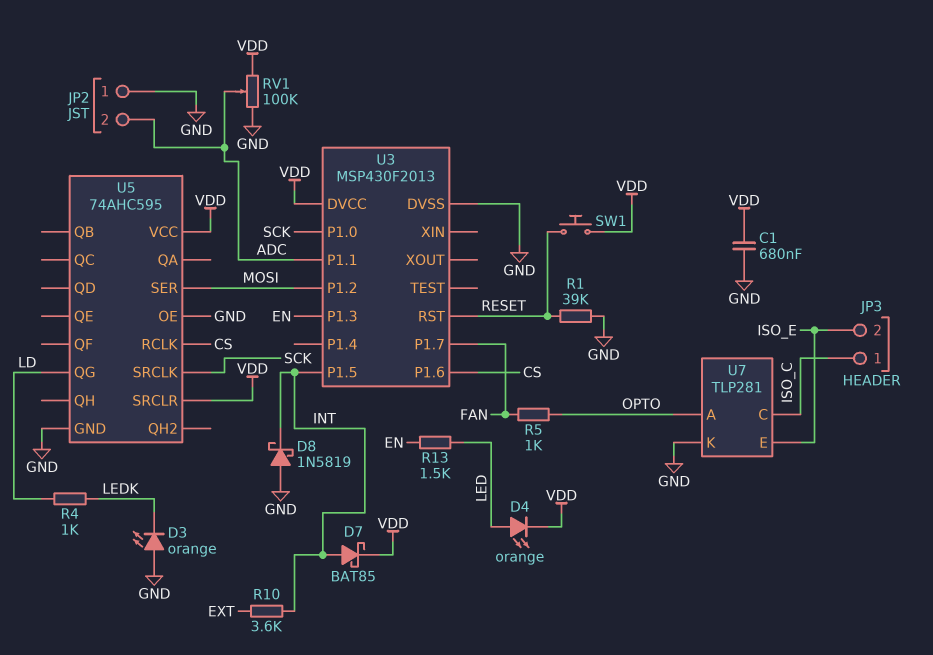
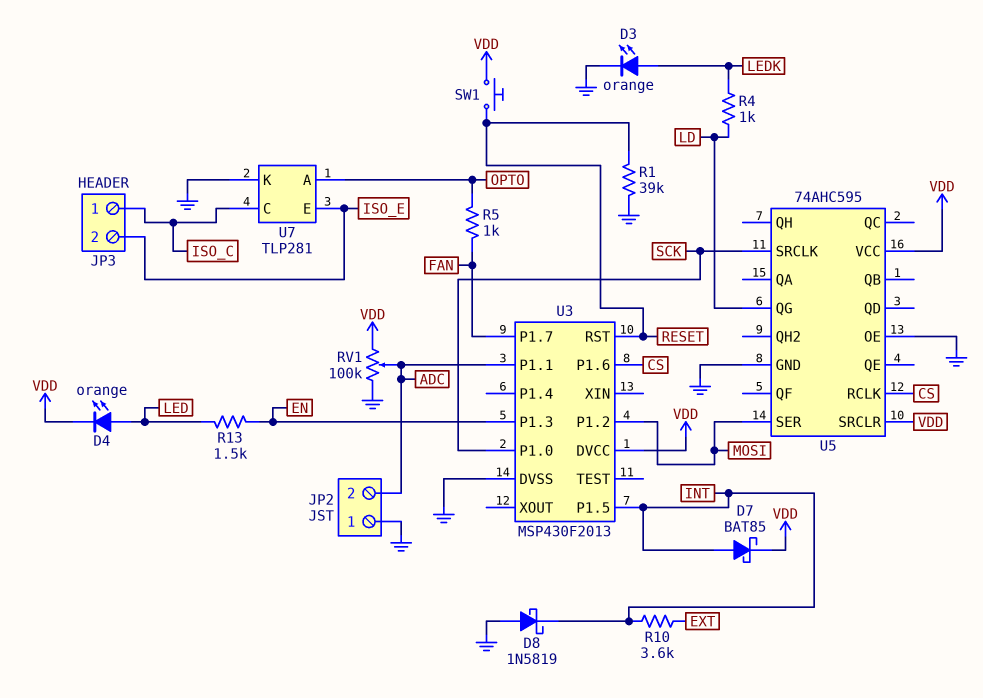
C1: 680nF (GND, VDD) -> none
D3: LED orange (A GND, K LEDK) -> LED orange (A LEDK, K GND)

